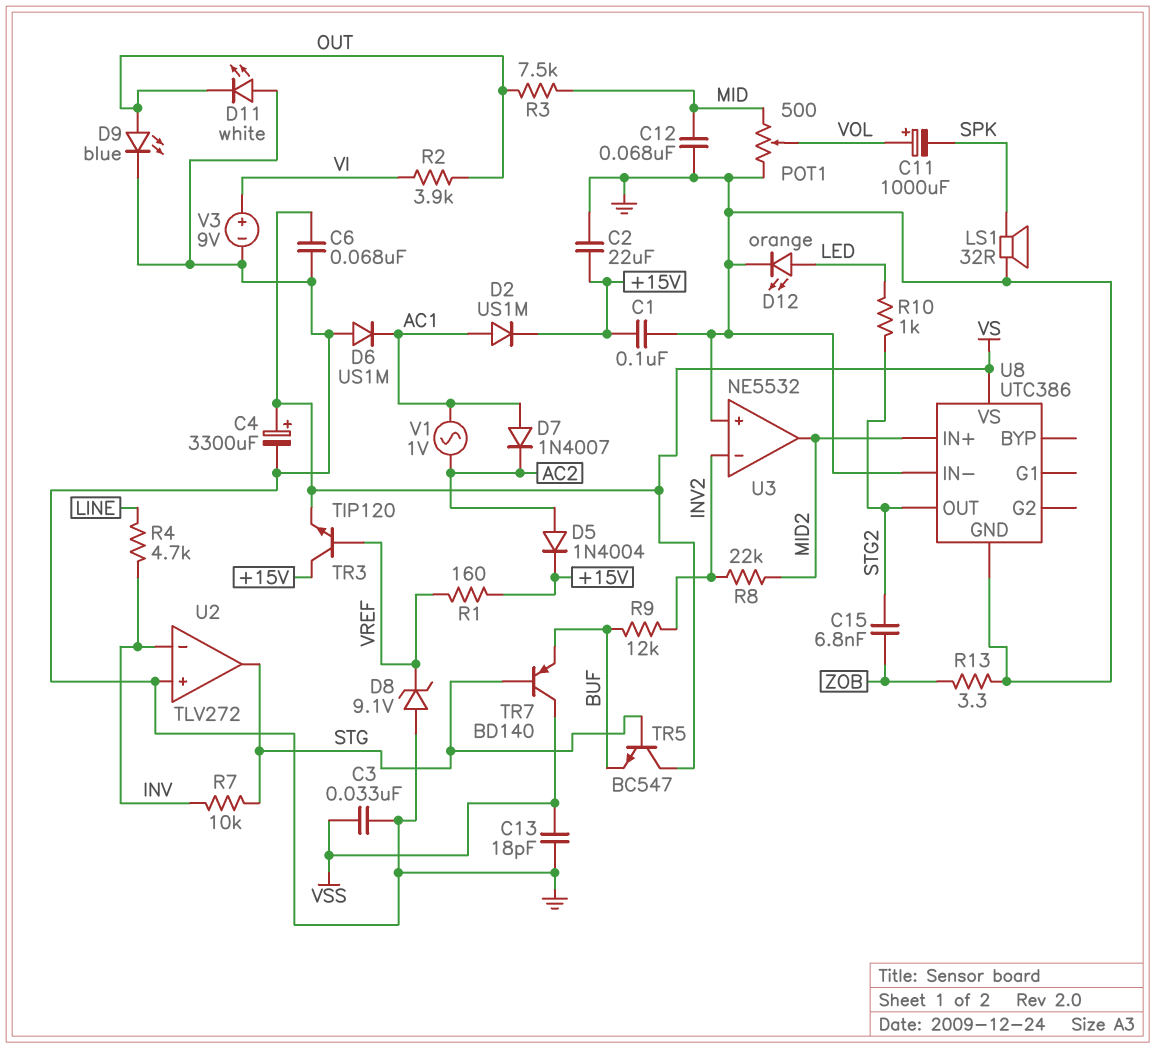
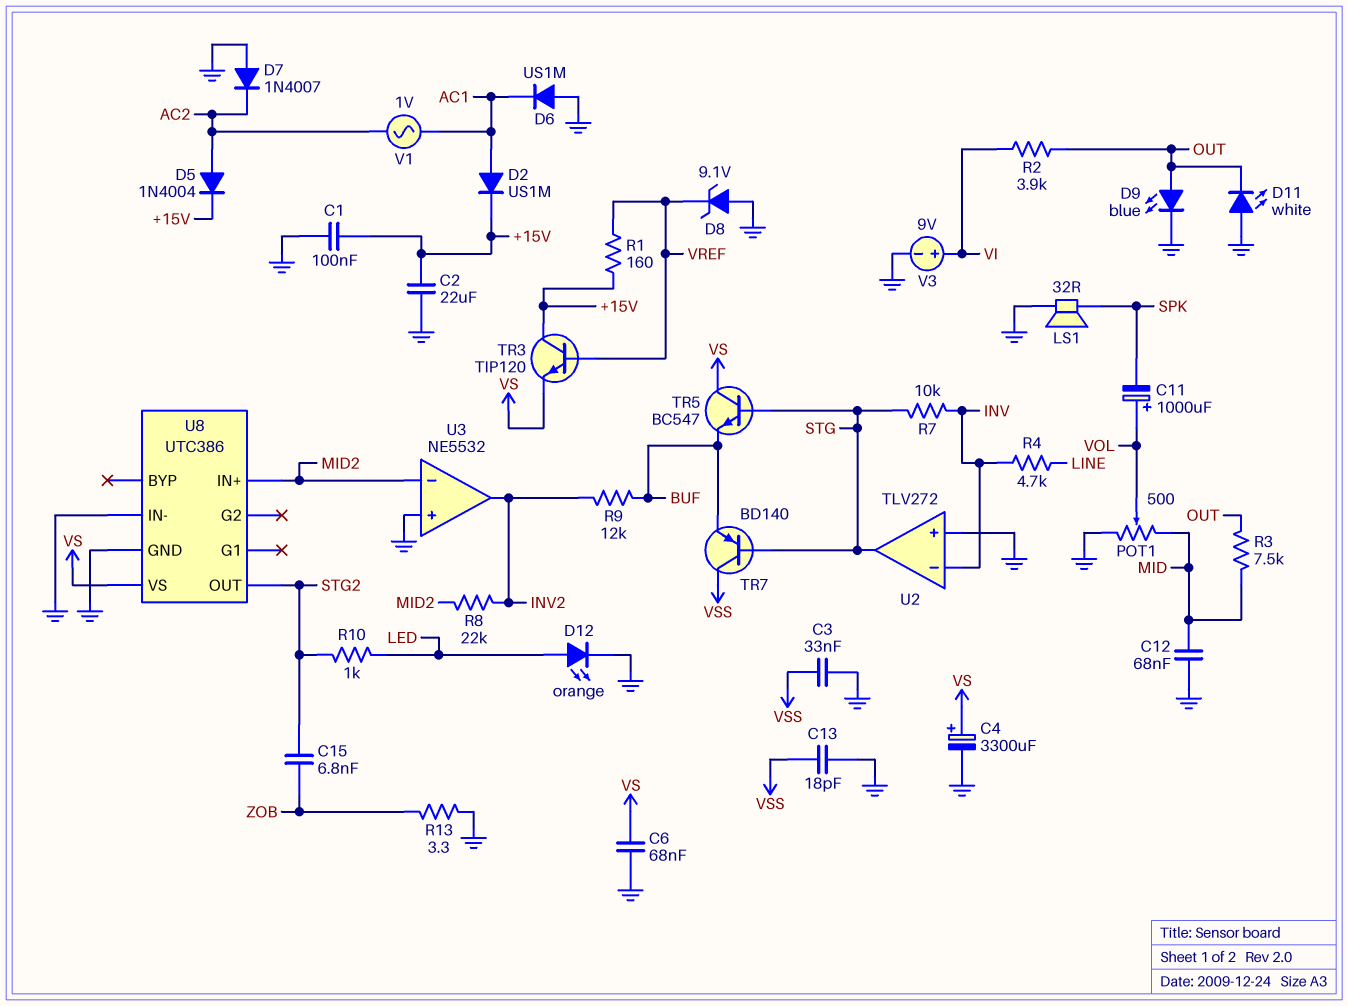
D7: diode 1N4007 (A AC1, K AC2) -> diode 1N4007 (A GND, K AC2)
U3 pin in-: INV2 -> MID2
U3 pin out: MID2 -> INV2

